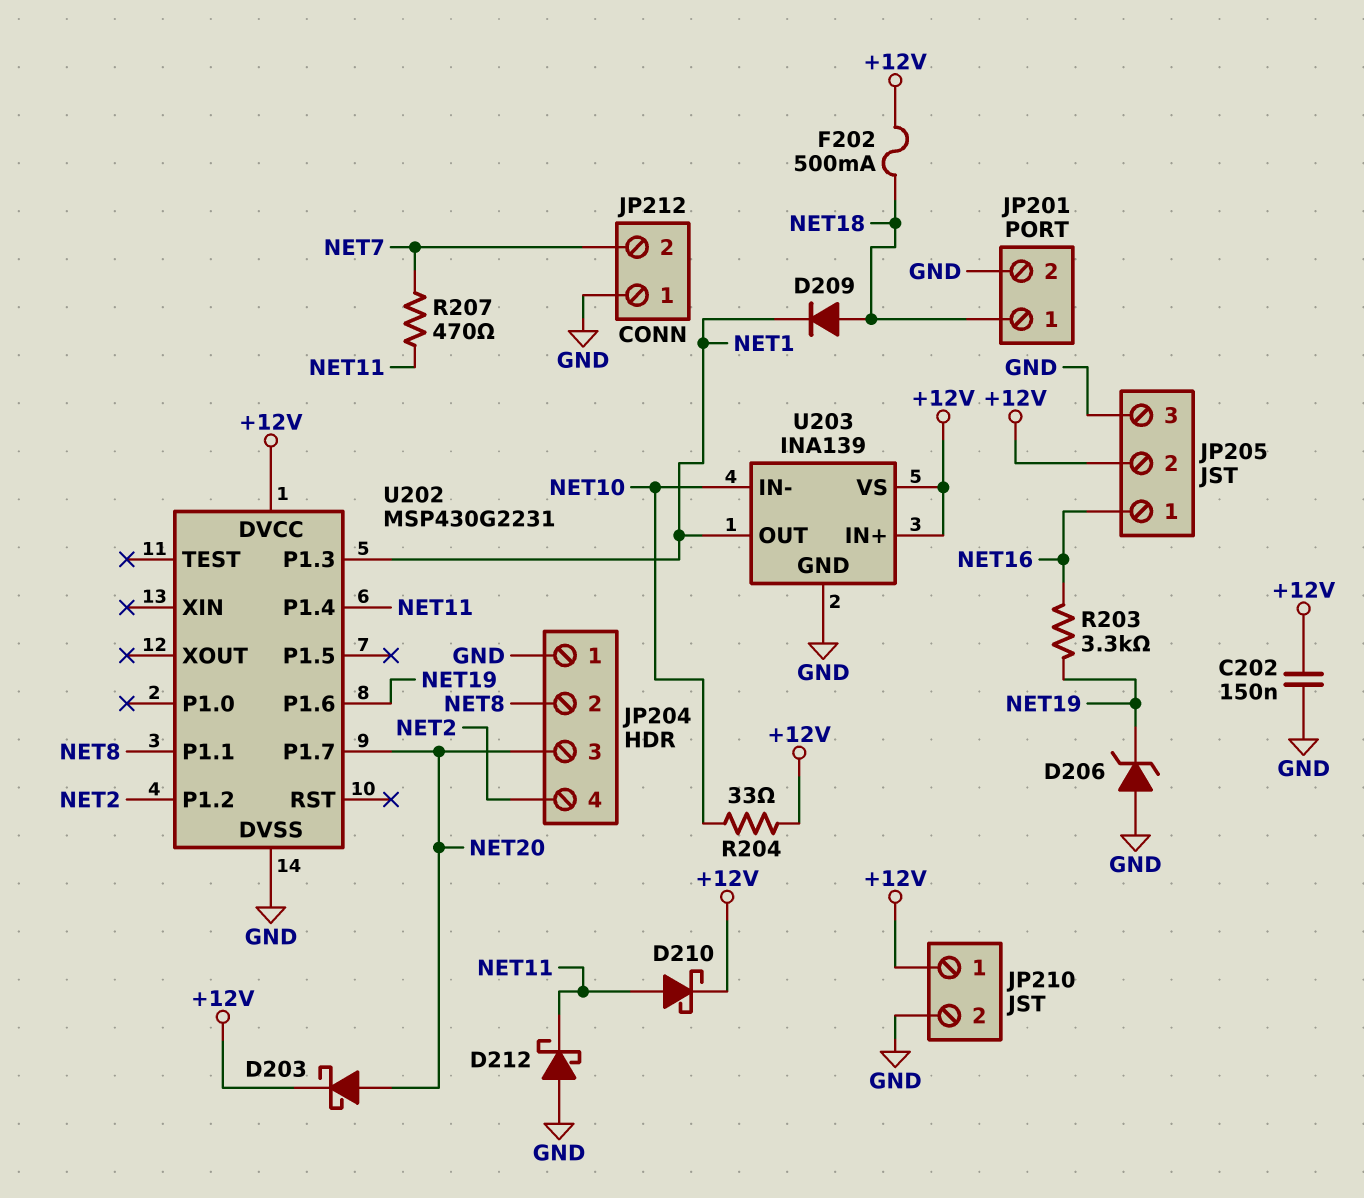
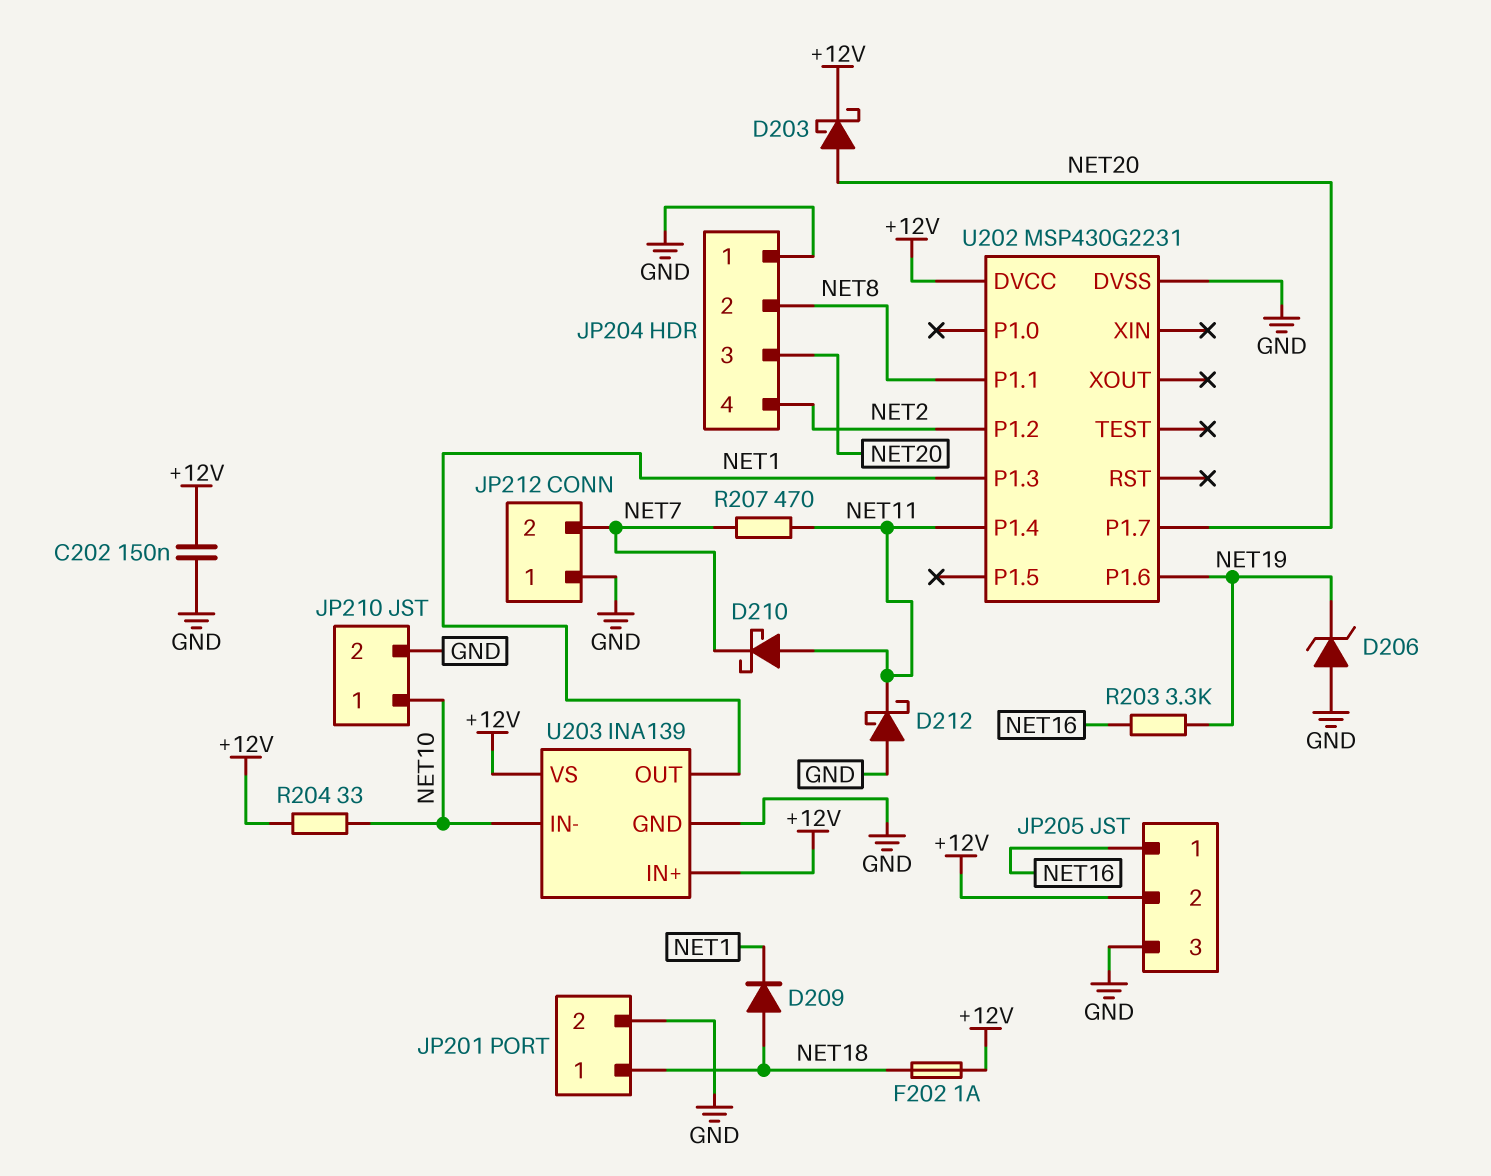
D210: schottky (A NET11, K +12V) -> schottky (A NET11, K NET7)
F202: 500mA (+12V, NET18) -> 1A (+12V, NET18)
JP210 pin 1: +12V -> NET10

